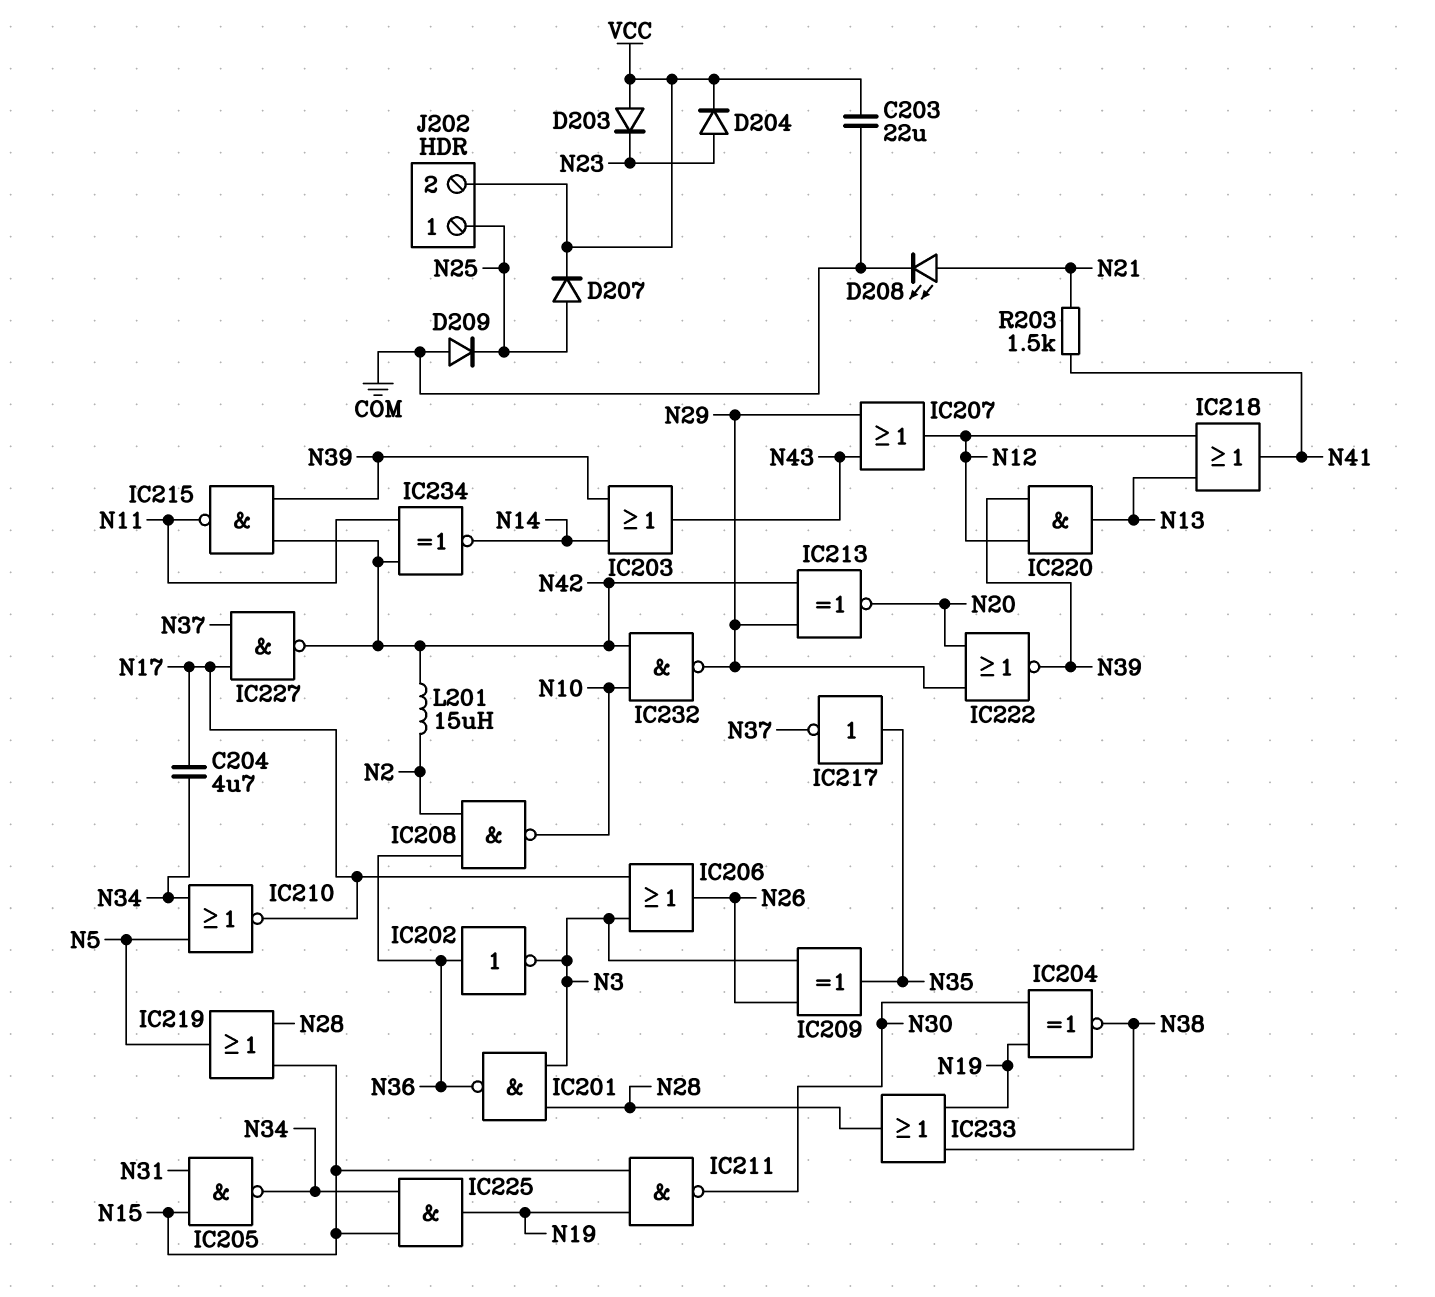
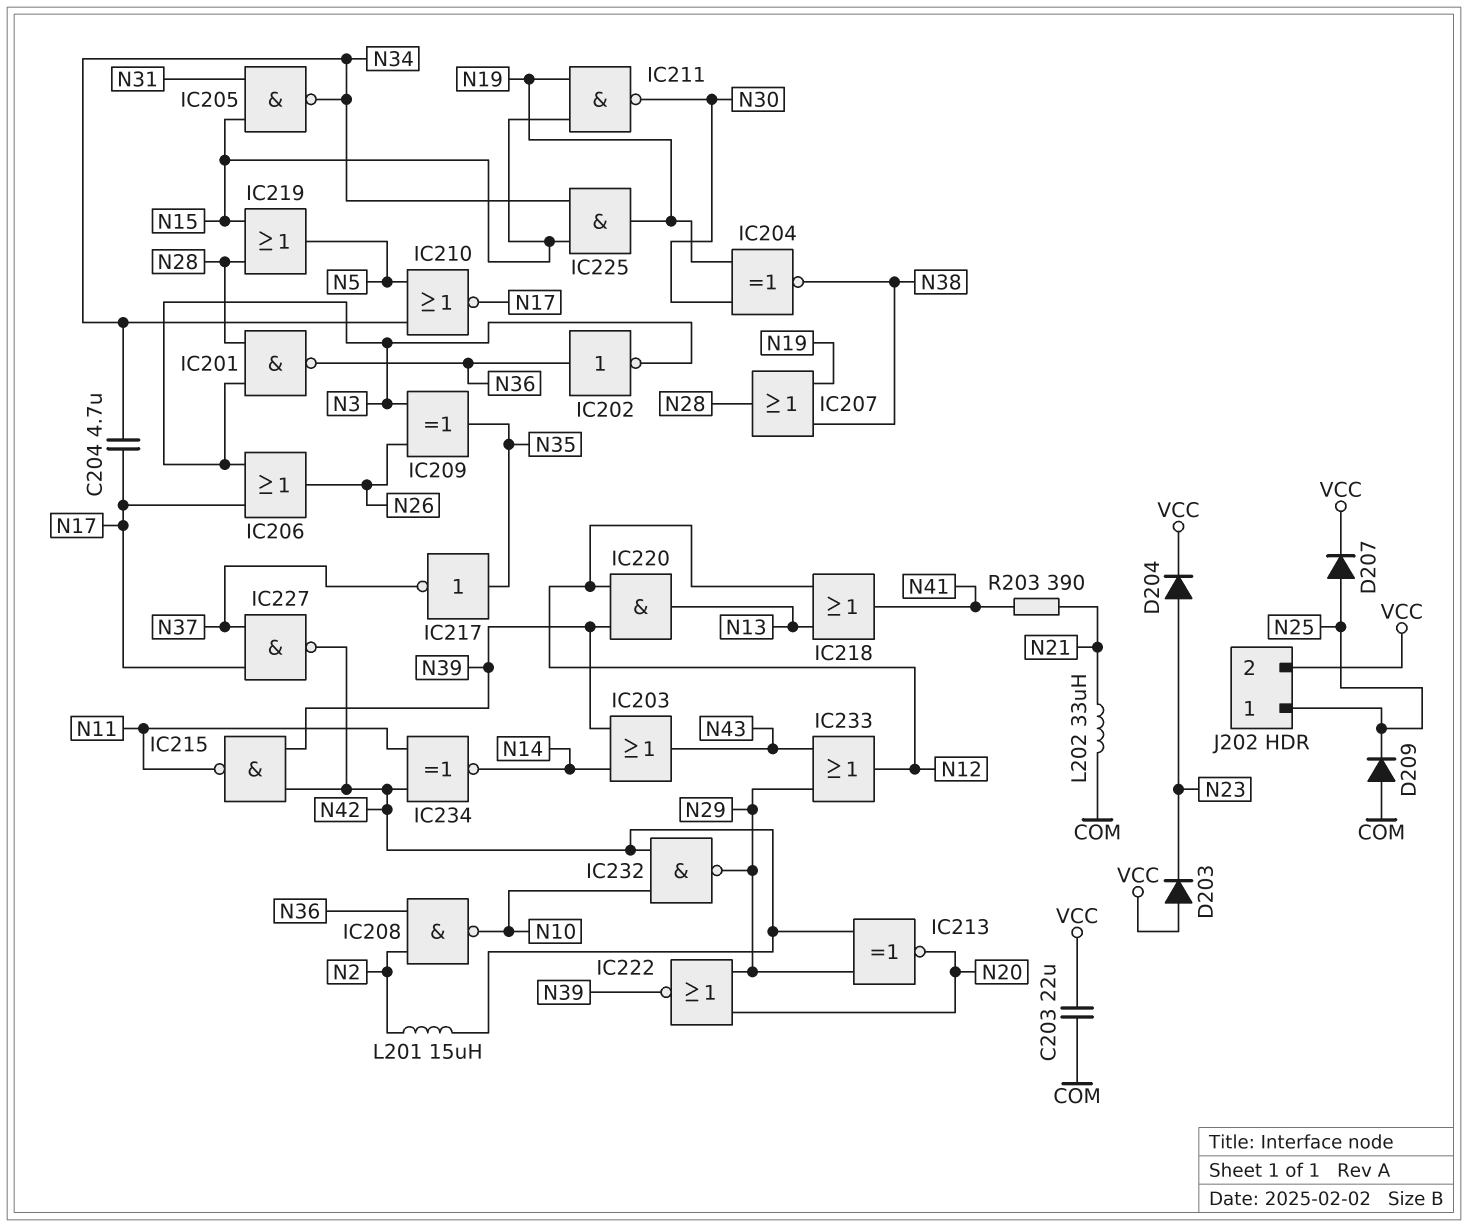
D208: LED (A N21, K COM) -> none
IC207: OR (in N29, in N43, out N12) -> OR (in N19, in N38, out N28)
IC233: OR (in N19, in N38, out N28) -> OR (in N29, in N43, out N12)
L202: none -> 33uH (COM, N21)
R203: 1.5k (N21, N41) -> 390 (N21, N41)

